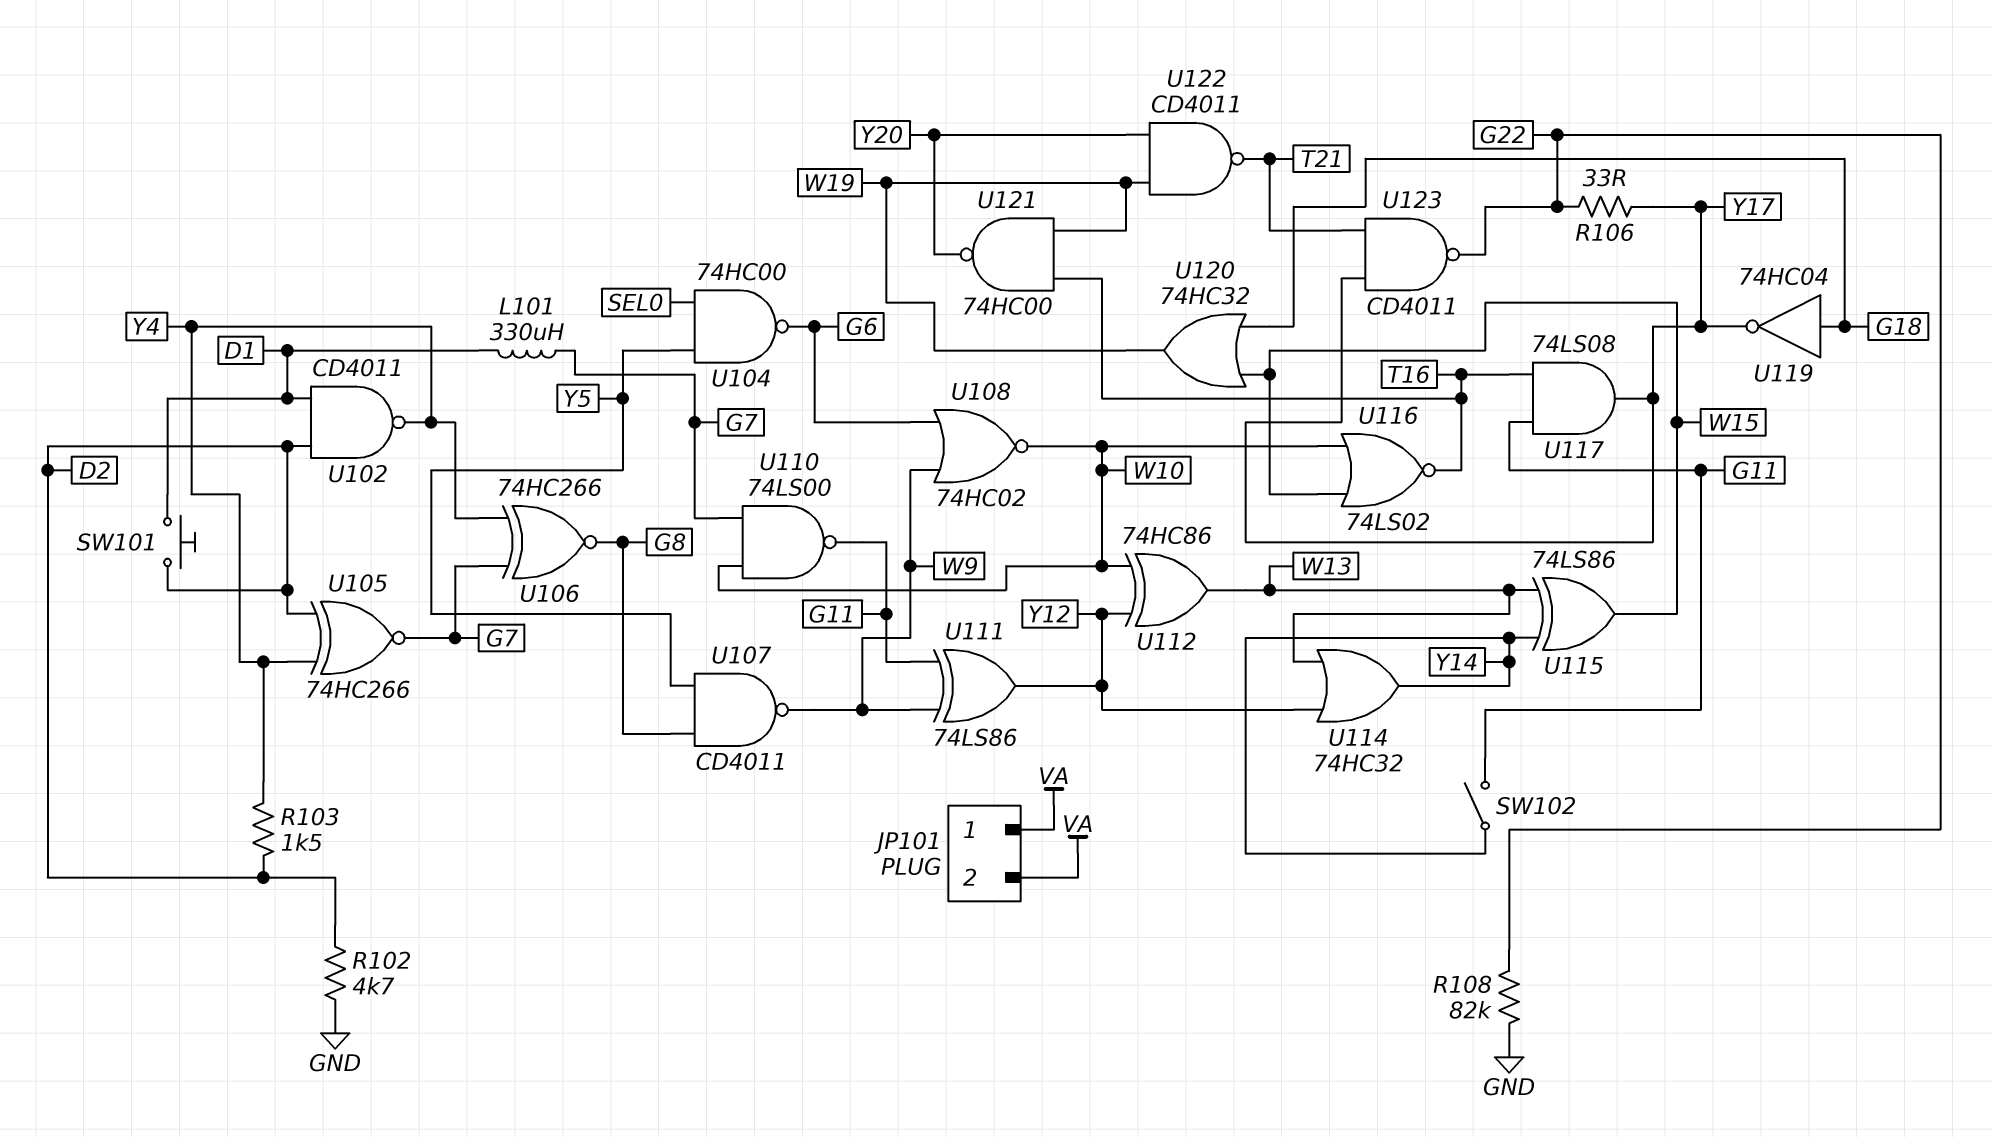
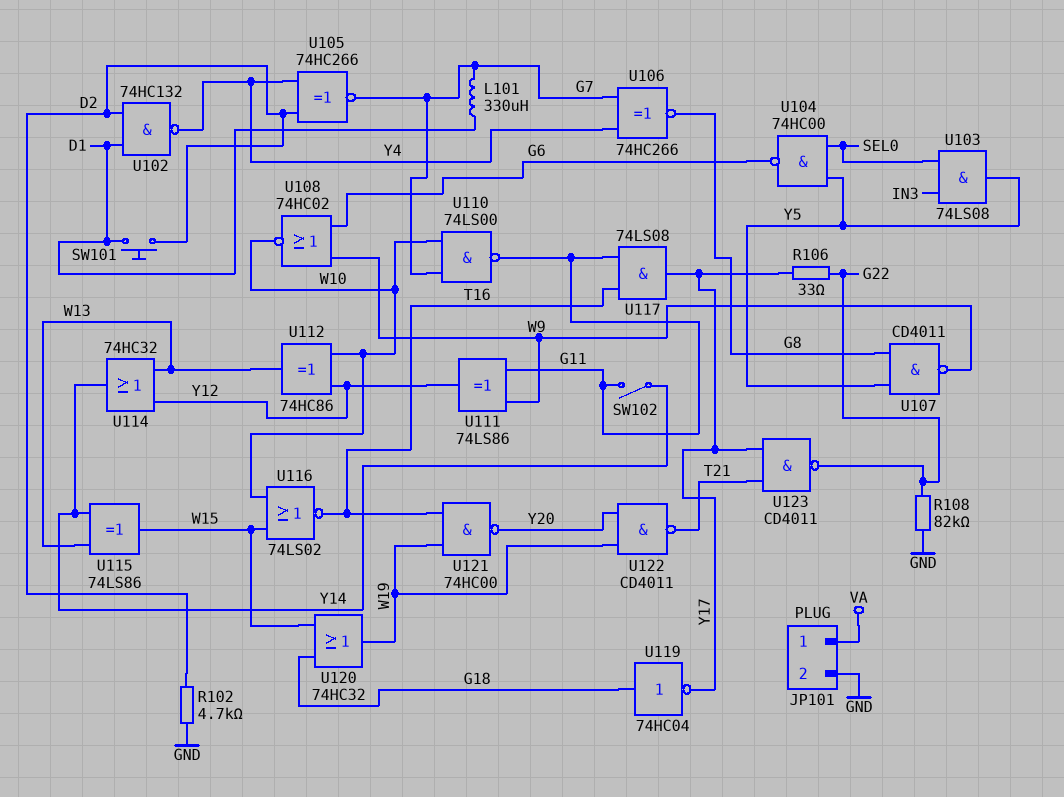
JP101 pin 2: VA -> GND
R103: 1.5k (D2, Y4) -> none
U102: NAND CD4011 (in D1, in D2, out Y4) -> NAND 74HC132 (in D1, in D2, out Y4)
U103: none -> AND 74LS08 (in IN3, in SEL0, out Y5)

